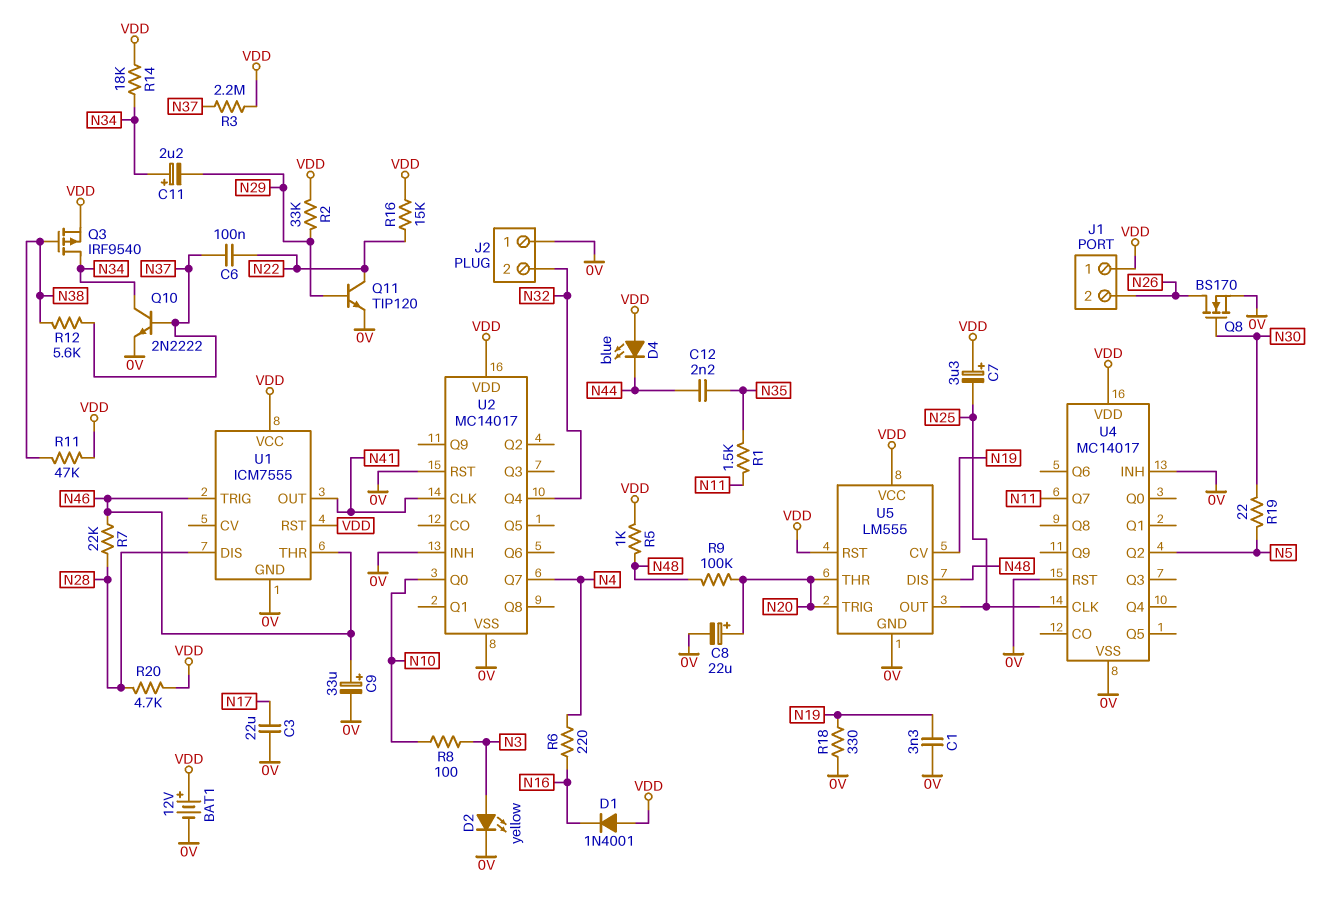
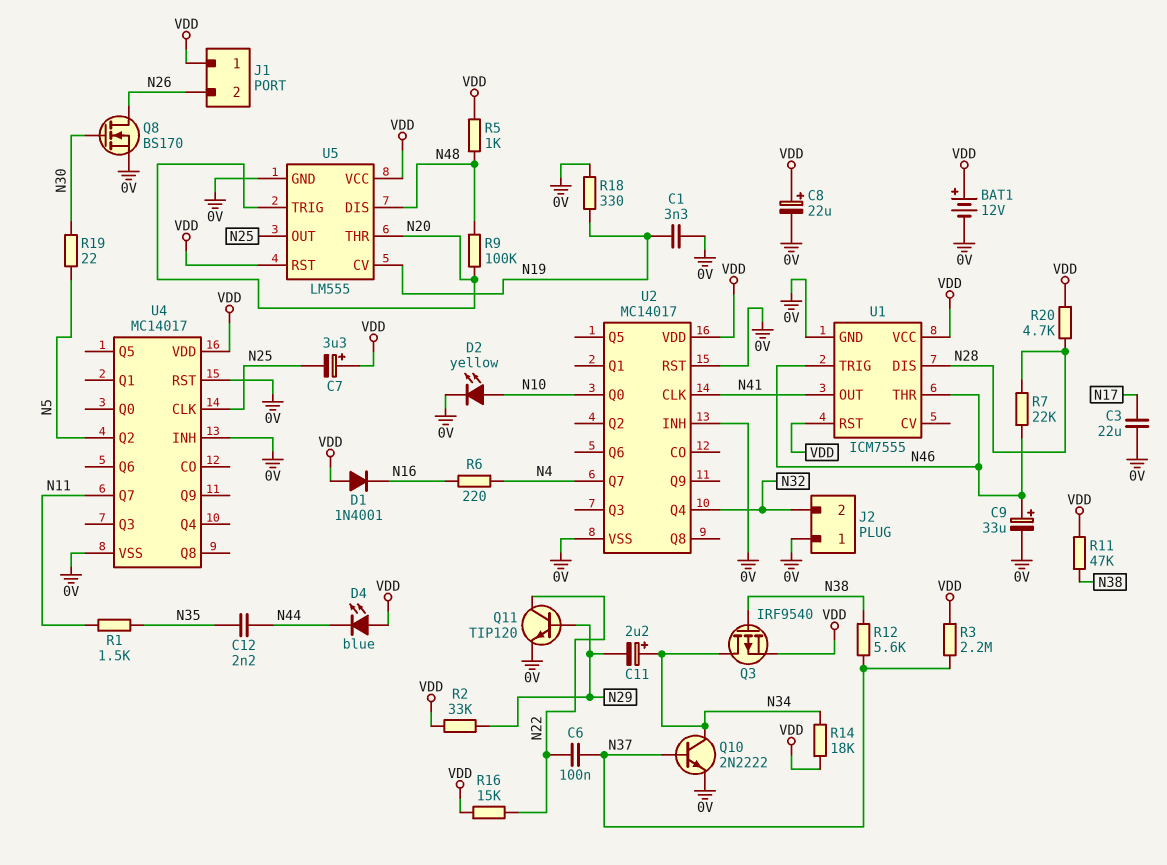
C8: 22uF (plus N20, minus 0V) -> 22uF (plus VDD, minus 0V)
D2: LED yellow (A N3, K 0V) -> LED yellow (A N10, K 0V)
R8: 100 (N3, N10) -> none

